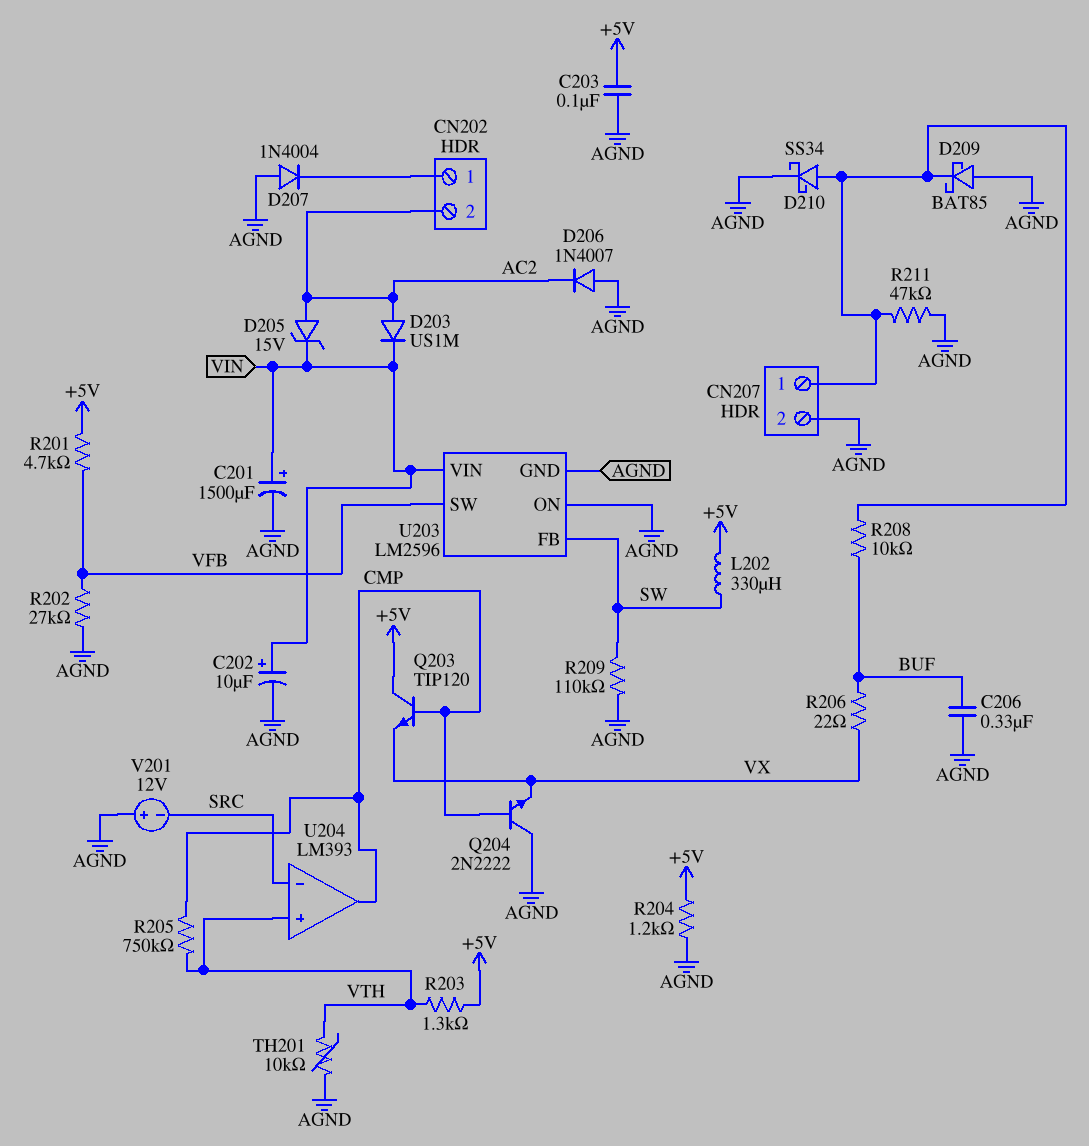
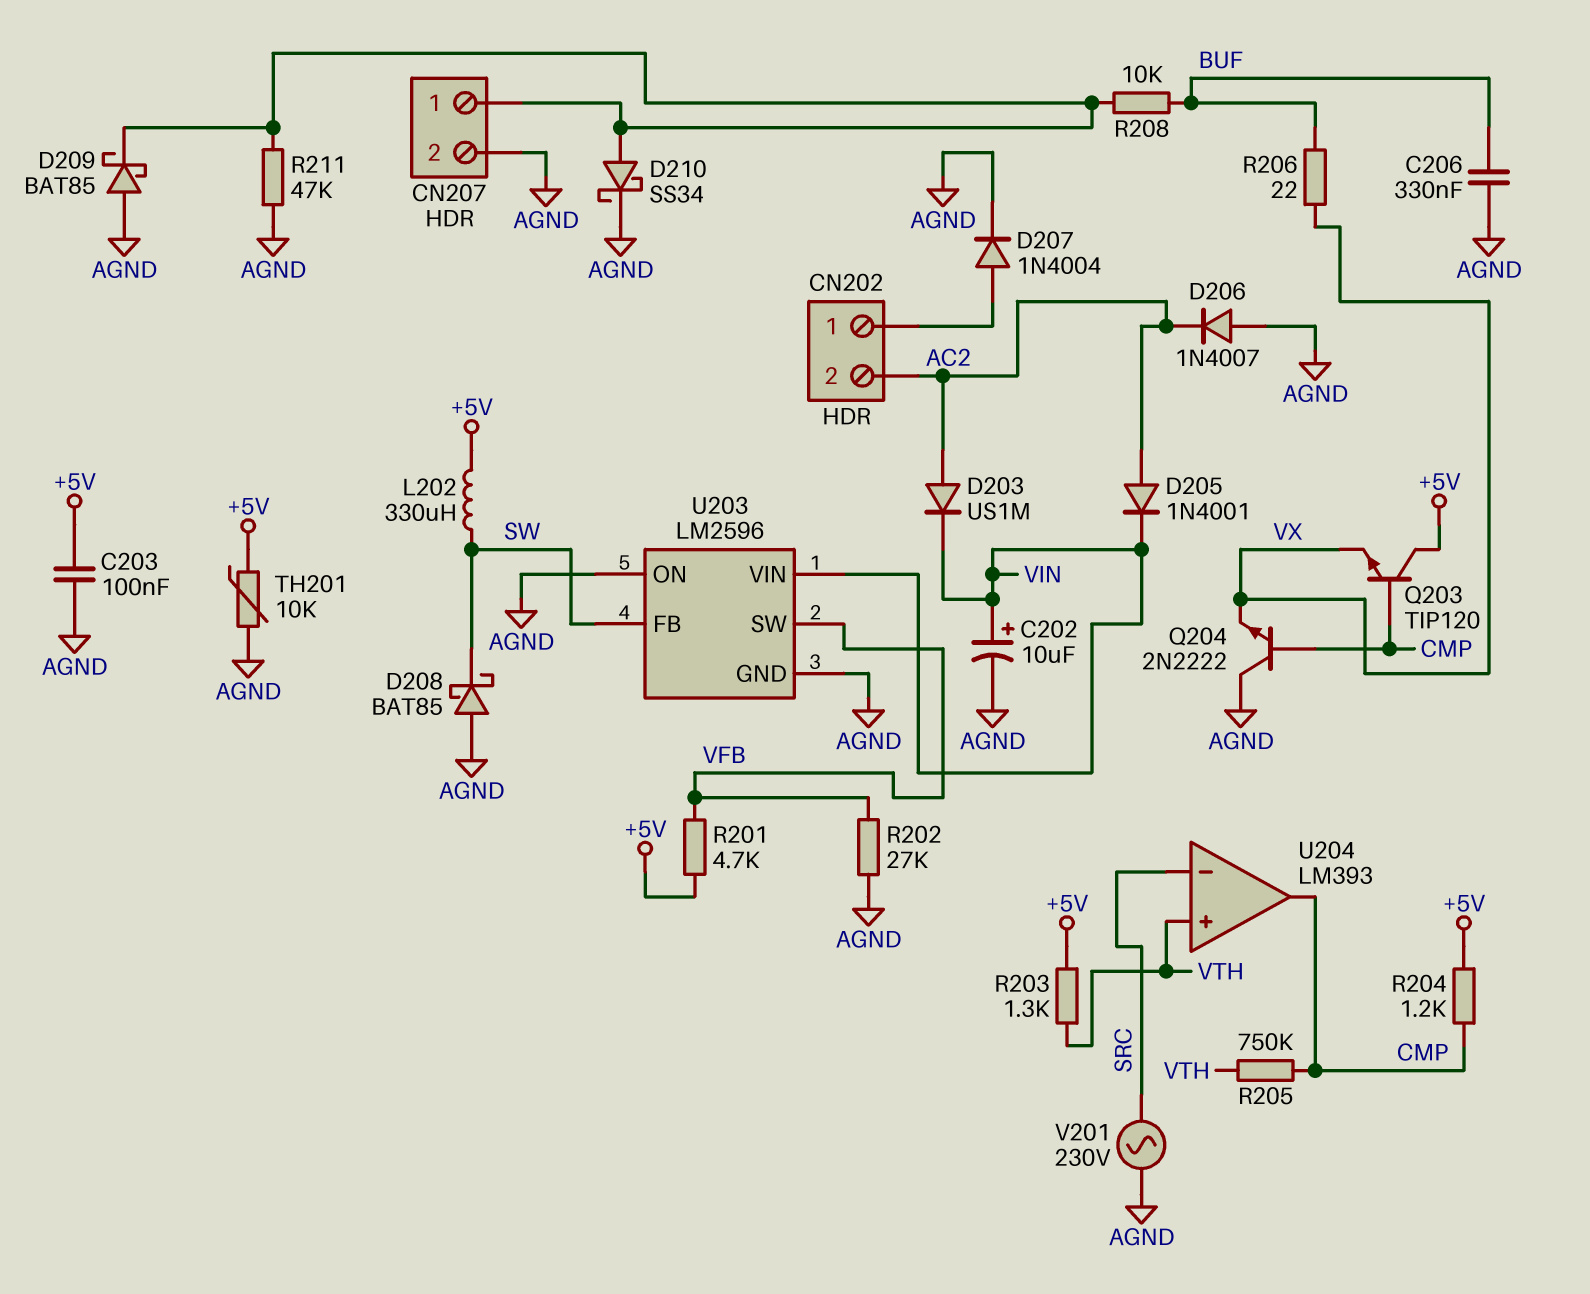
C201: 1500uF (plus VIN, minus AGND) -> none
D205: zener 15V (A AC2, K VIN) -> diode 1N4001 (A AC2, K VIN)
D207: diode 1N4004 (A AGND, K CN202/1) -> diode 1N4004 (A CN202/1, K AGND)
D208: none -> schottky BAT85 (A AGND, K SW)
R204: 1.2k (+5V, AGND) -> 1.2k (+5V, CMP)
R209: 110k (AGND, SW) -> none
TH201: 10k (AGND, VTH) -> 10k (+5V, AGND)
V201: 12V (plus AGND, minus SRC) -> AC 230V (AGND, SRC)

